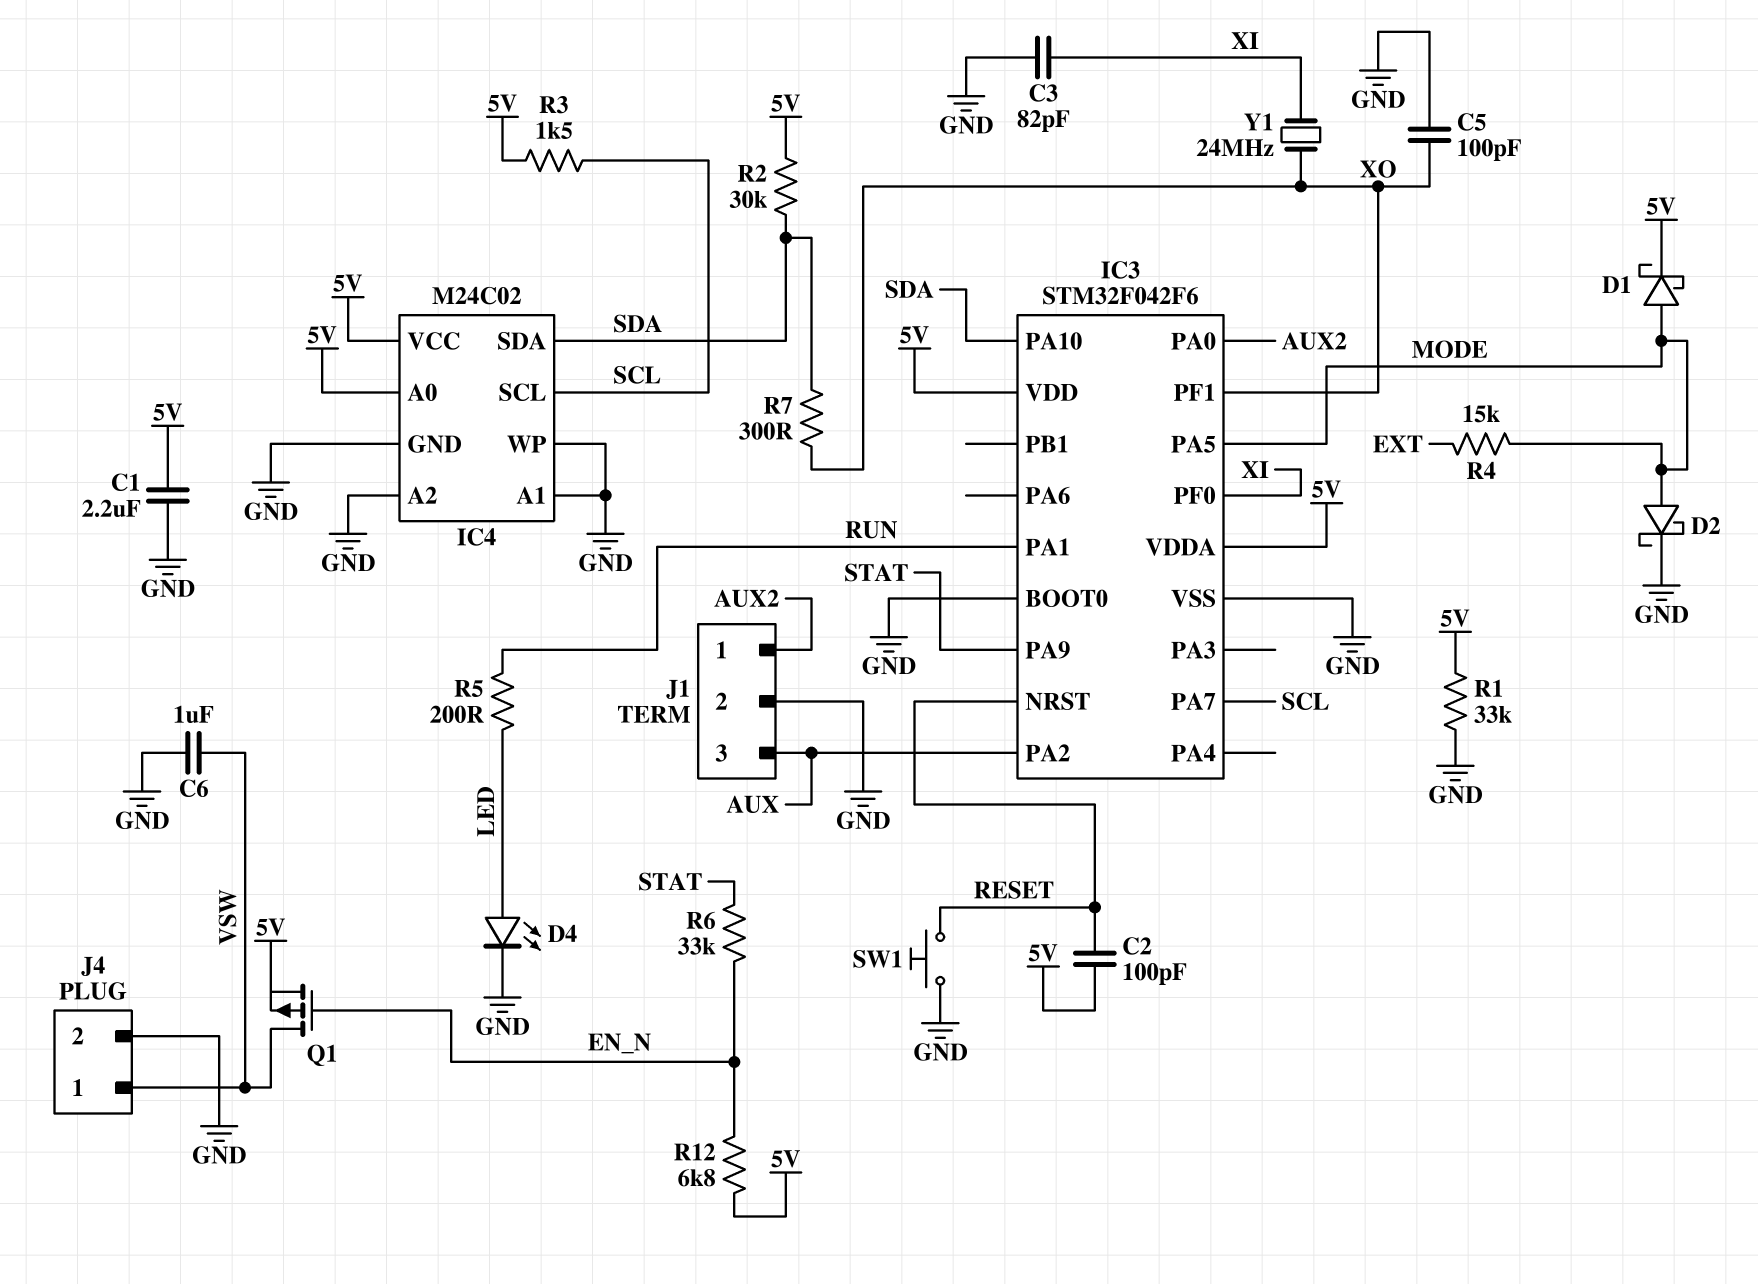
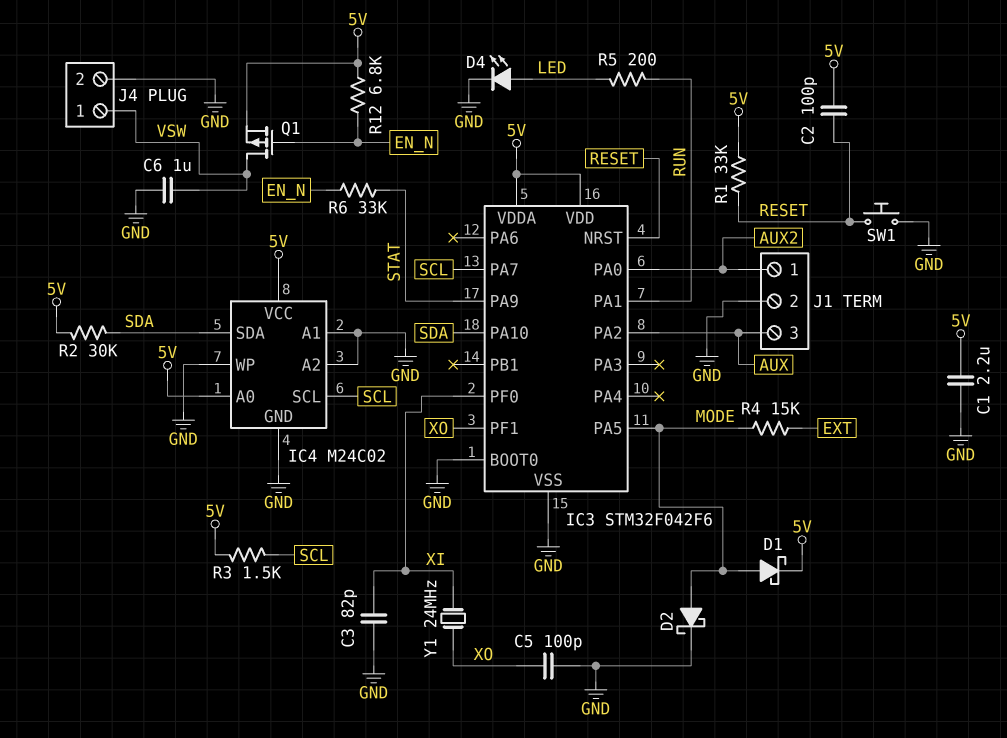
R1: 33k (5V, GND) -> 33k (5V, RESET)
R7: 300 (SDA, XO) -> none

